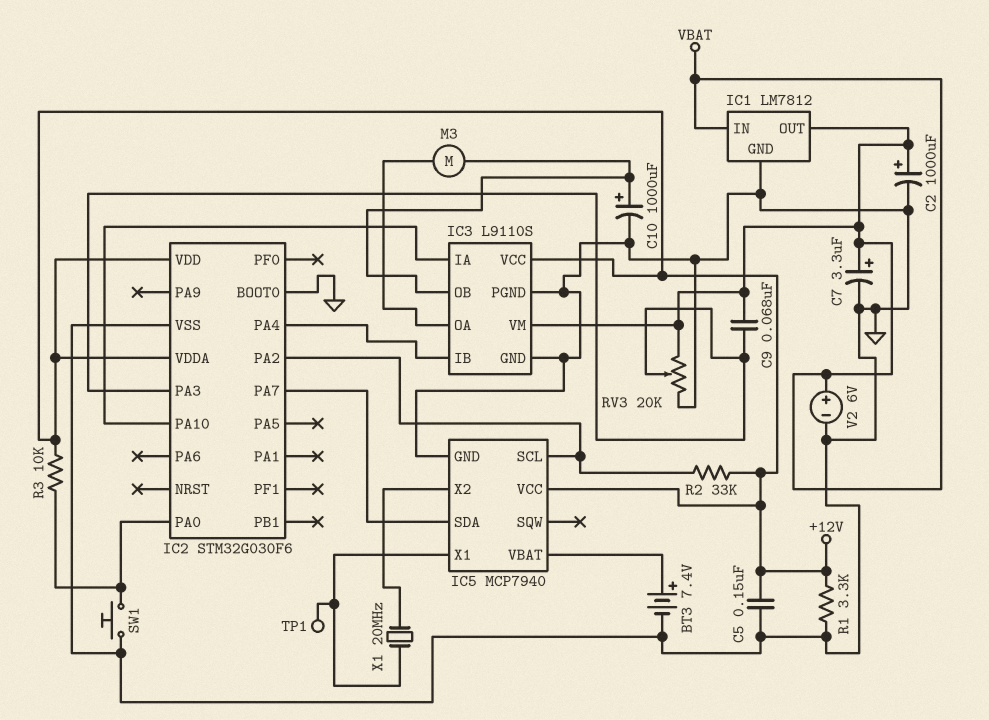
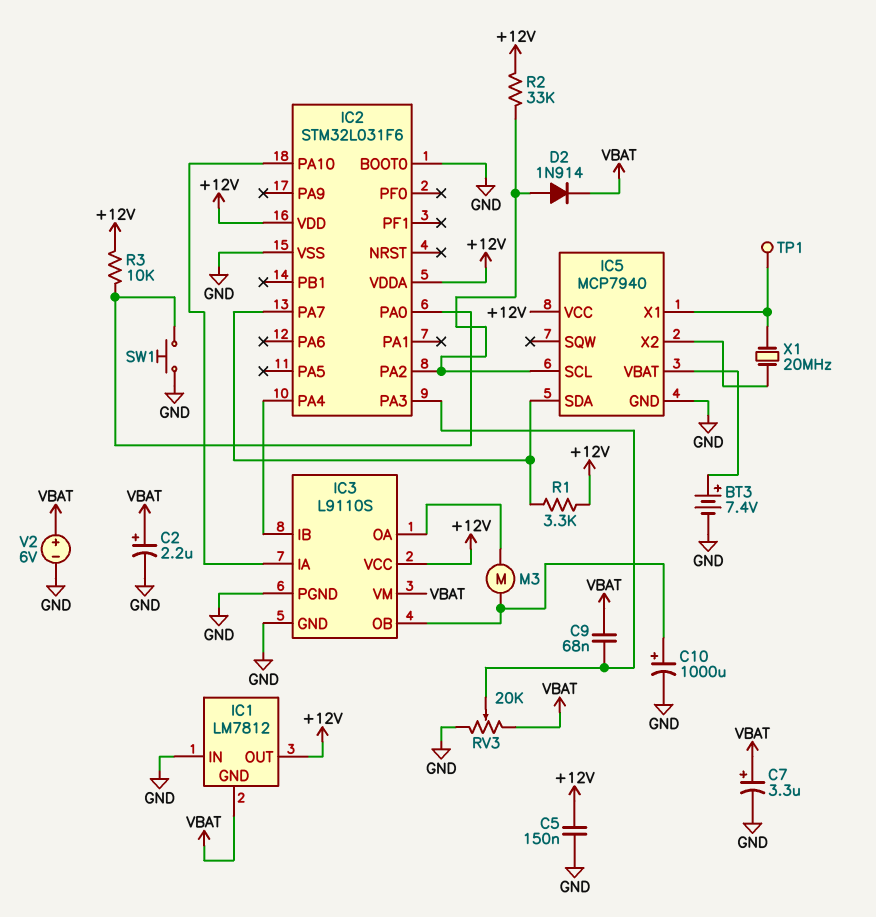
C2: 1000uF (plus VBAT, minus GND) -> 2.2uF (plus VBAT, minus GND)
D2: none -> diode 1N914 (A IC2/PA2, K VBAT)
IC1 pin GND: GND -> VBAT
IC1 pin IN: VBAT -> GND
IC1 pin OUT: VBAT -> +12V
IC2: STM32G030F6 -> STM32L031F6
R1: 3.3k (+12V, GND) -> 3.3k (+12V, IC2/PA7)

